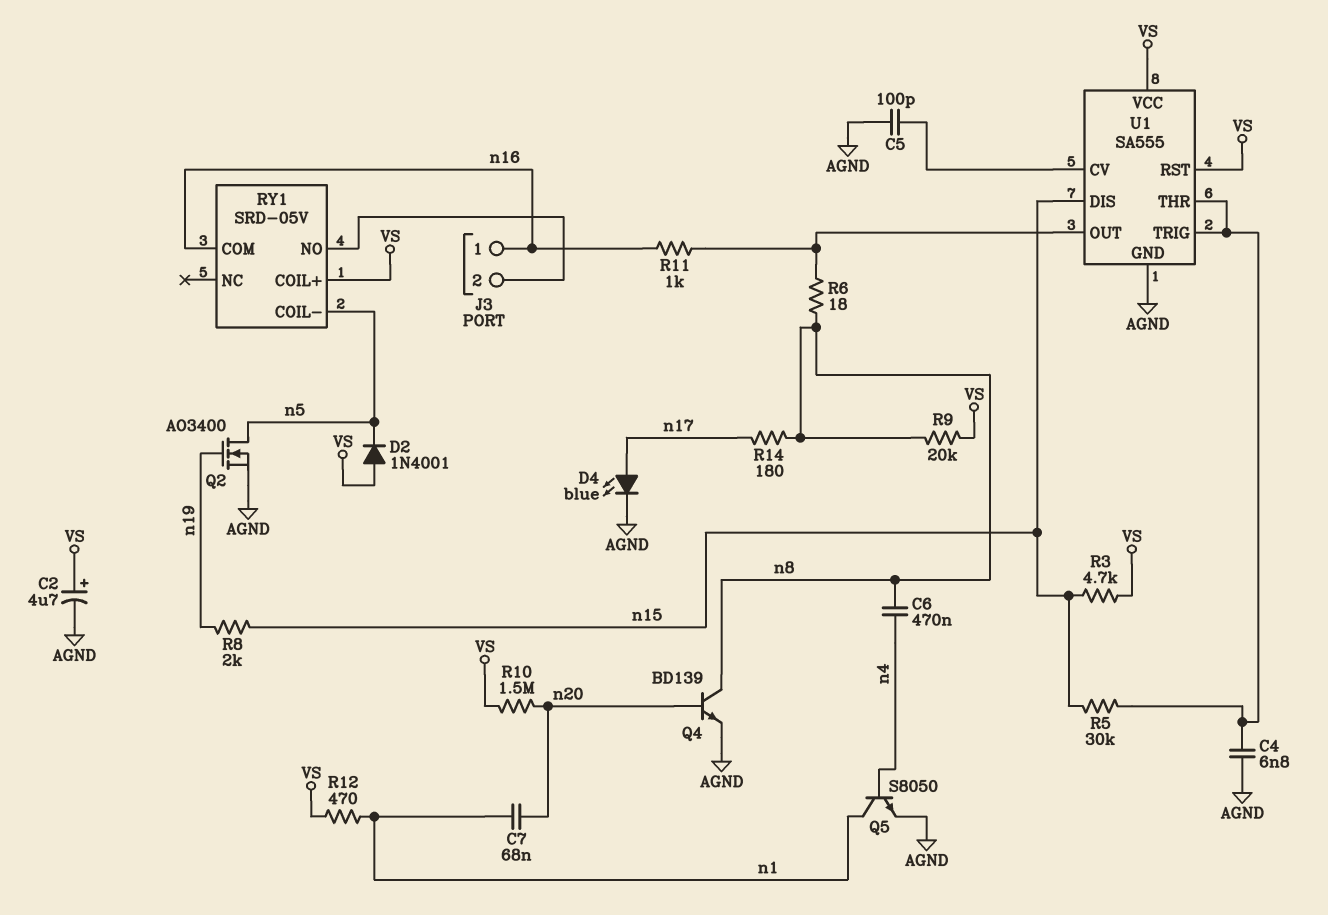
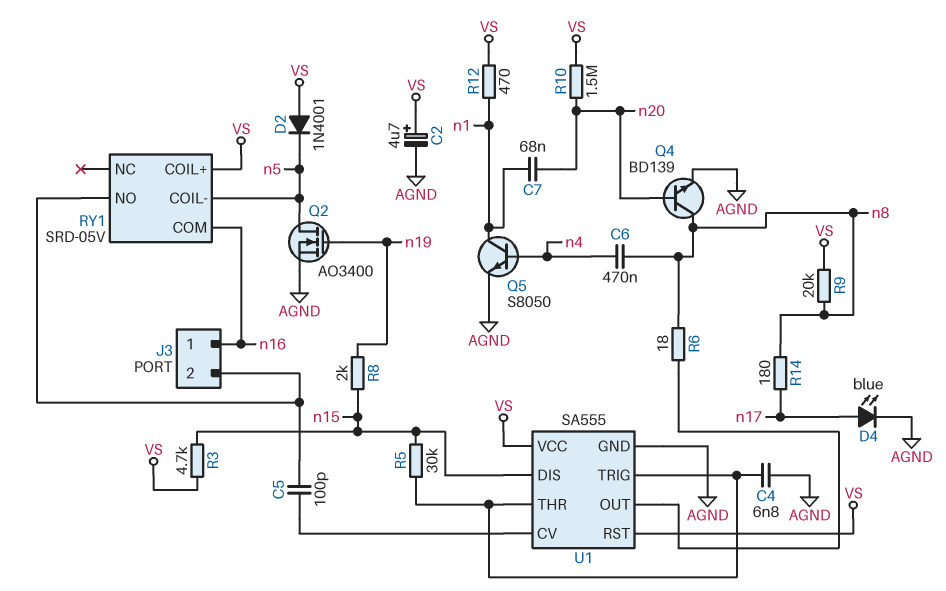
C5: 100pF (AGND, U1/CV) -> 100pF (J3/2, U1/CV)
R11: 1k (U1/OUT, n16) -> none

